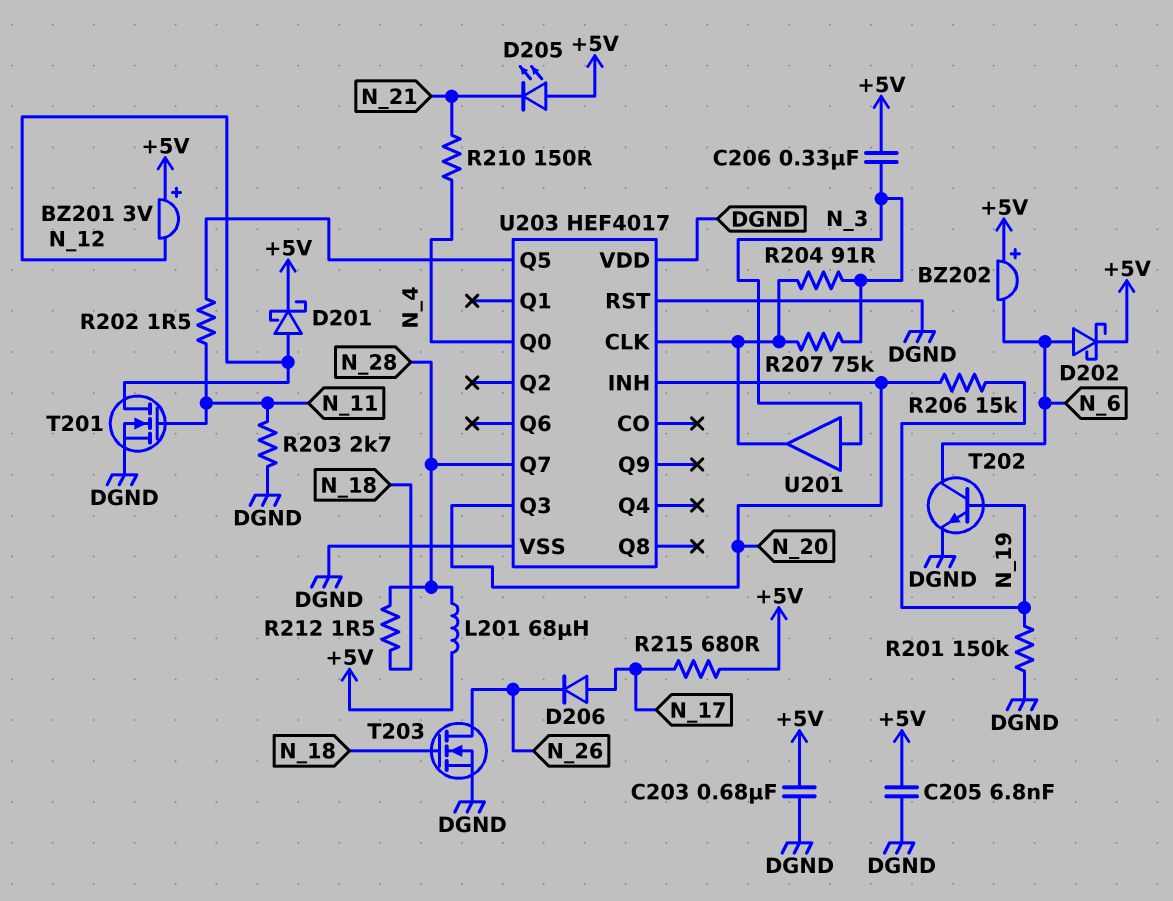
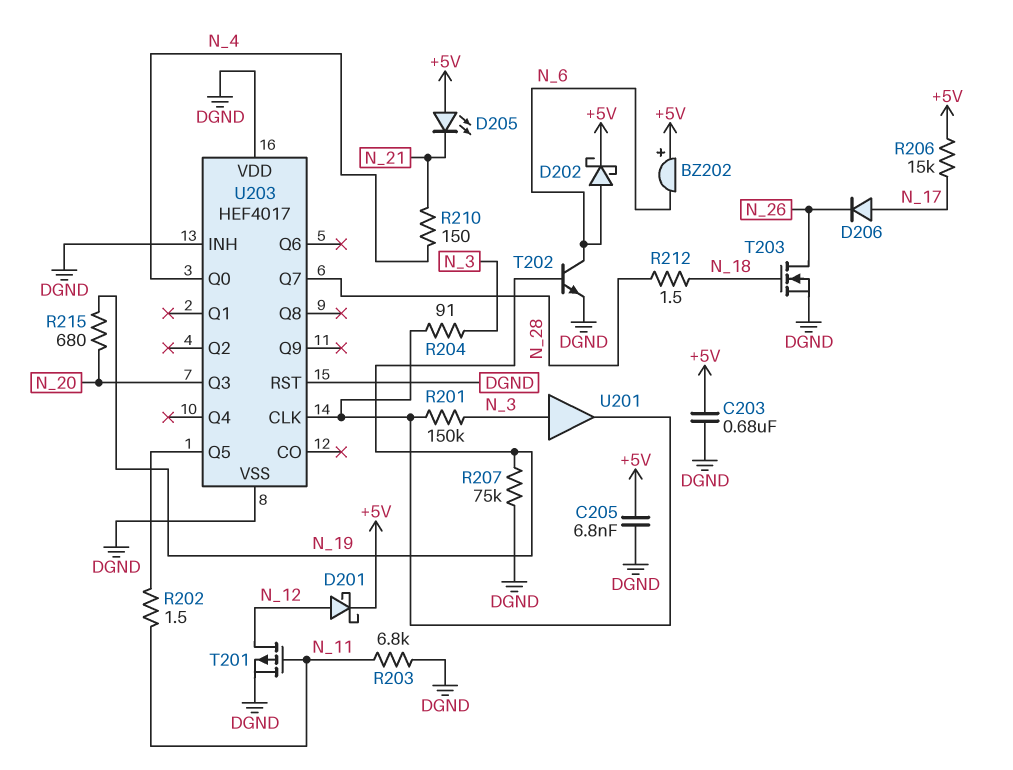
BZ201: buzzer 3V (plus +5V, minus N_12) -> none
C206: 330nF (+5V, N_3) -> none
L201: 68uH (+5V, N_28) -> none
R201: 150k (DGND, N_19) -> 150k (N_3, U203/CLK)
R203: 2.7k (DGND, N_11) -> 6.8k (DGND, N_11)
R206: 15k (N_19, N_20) -> 15k (+5V, N_17)
R207: 75k (N_3, U203/CLK) -> 75k (DGND, N_19)
R215: 680 (+5V, N_17) -> 680 (N_19, N_20)
T201: NMOS (G N_11, D N_12, S DGND) -> PMOS (G N_11, D N_12, S DGND)
U203 pin INH: N_20 -> DGND

